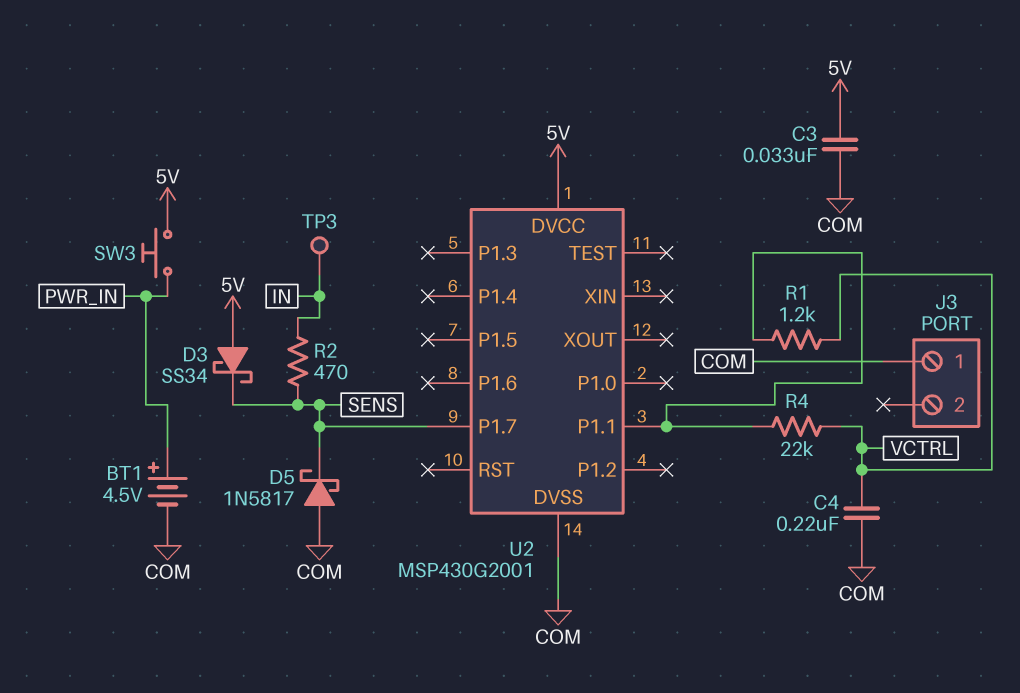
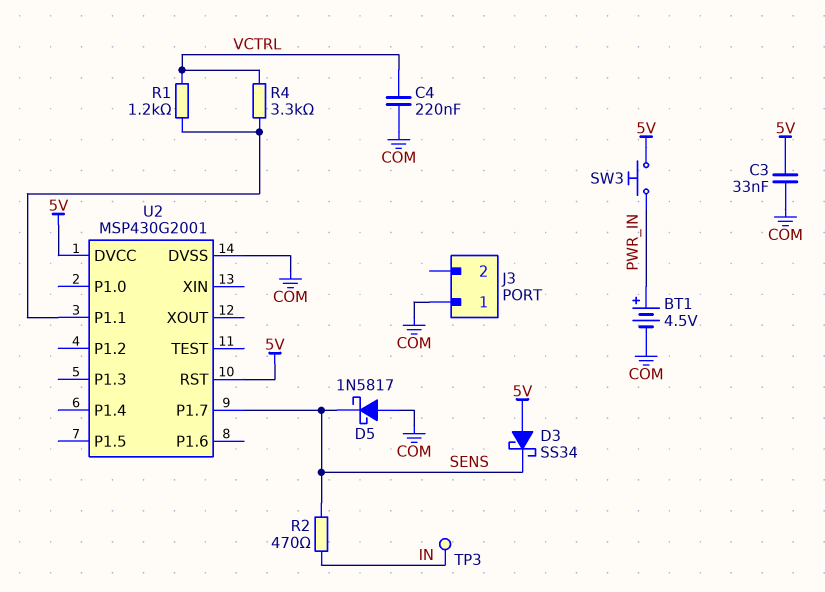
R4: 22k (U2/P1.1, VCTRL) -> 3.3k (U2/P1.1, VCTRL)
U2 pin RST: none -> 5V

